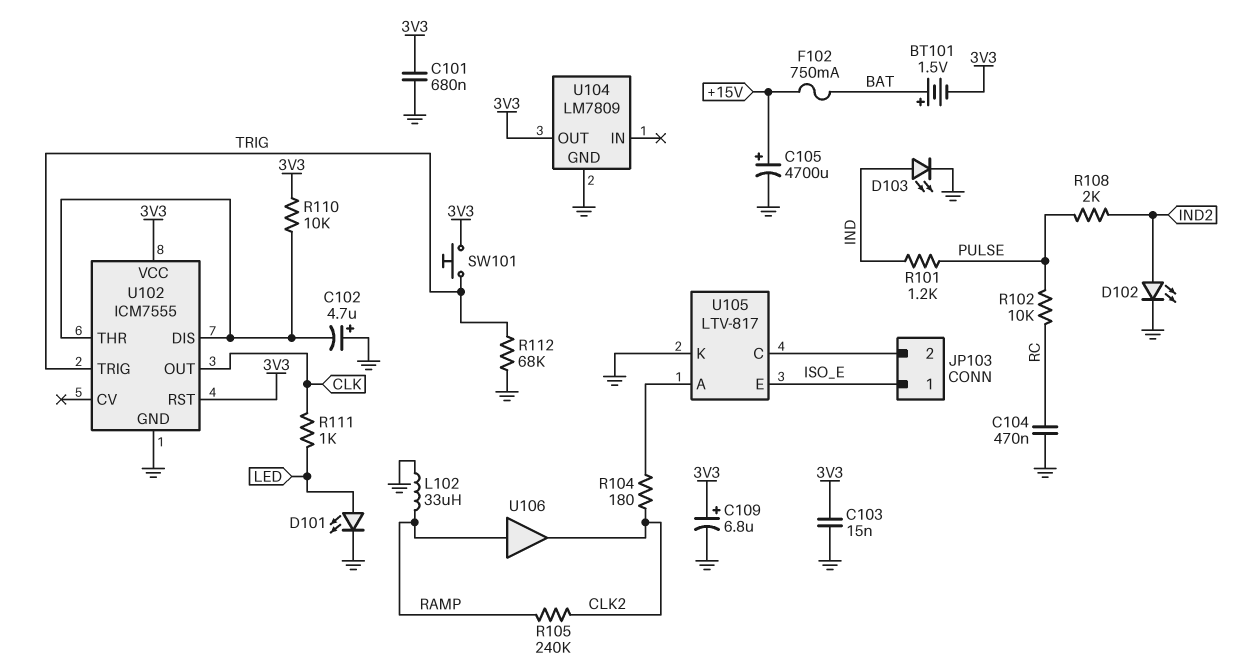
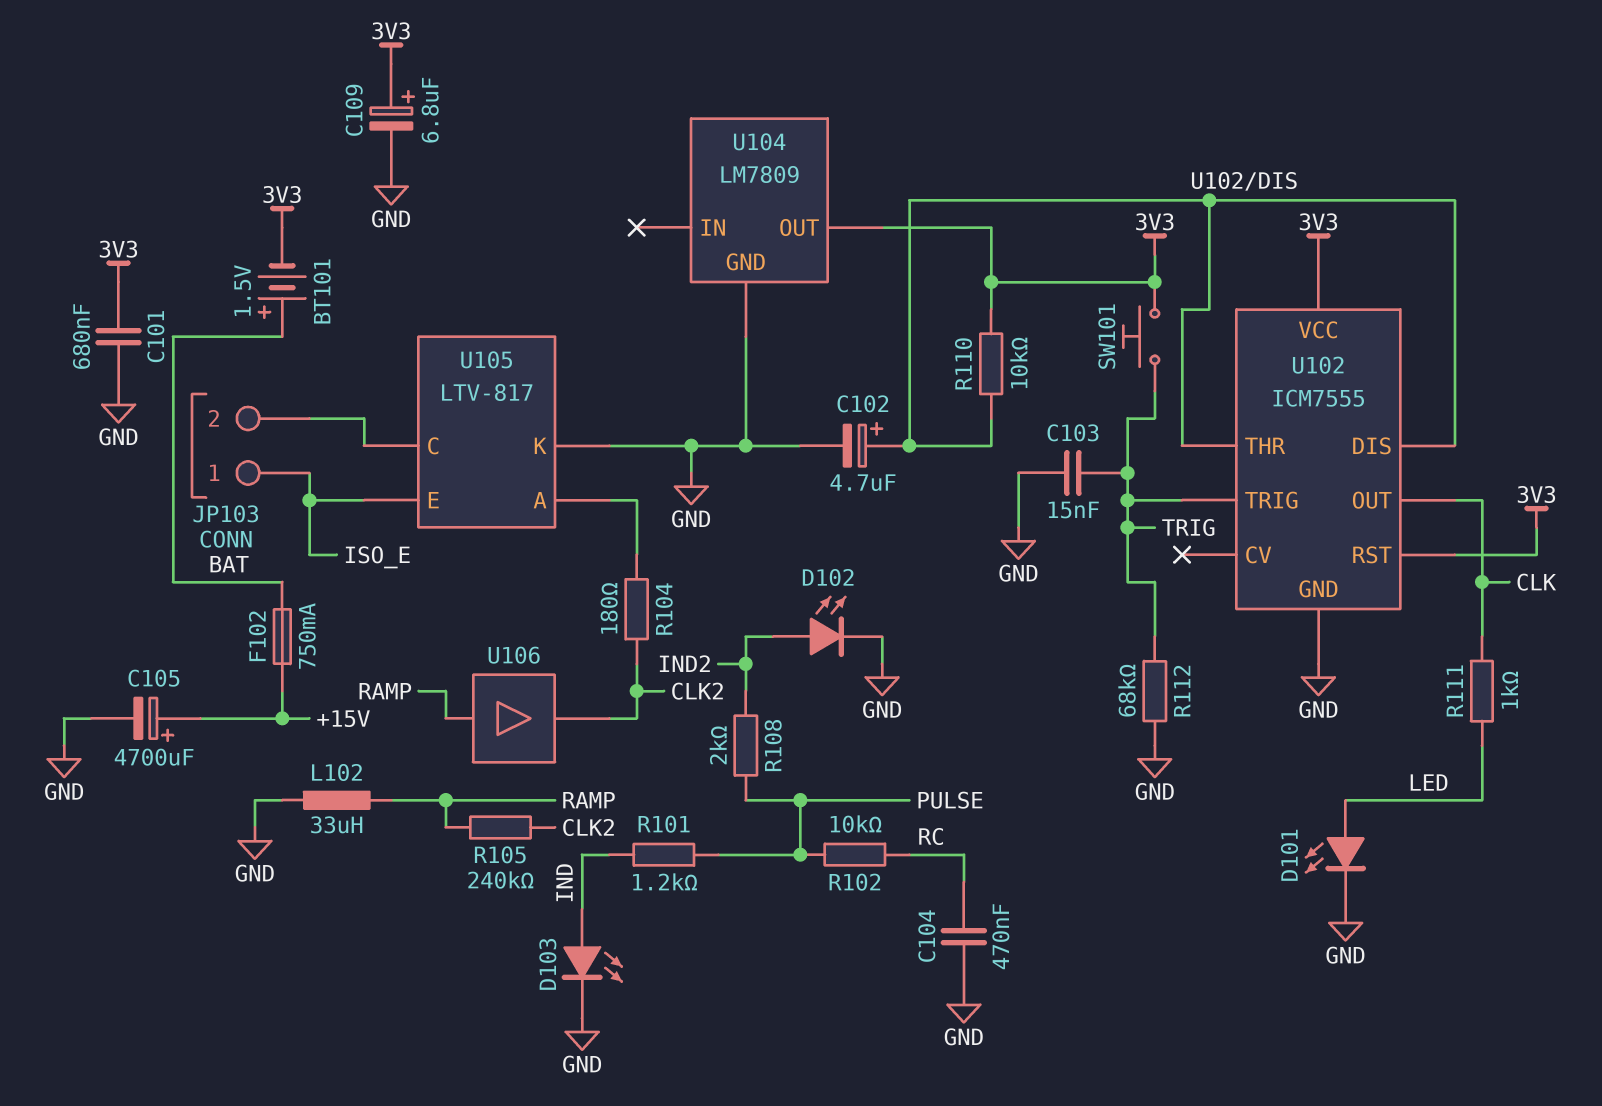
C102: 4.7uF (plus GND, minus U102/DIS) -> 4.7uF (plus U102/DIS, minus GND)
C103: 15nF (3V3, GND) -> 15nF (GND, TRIG)

